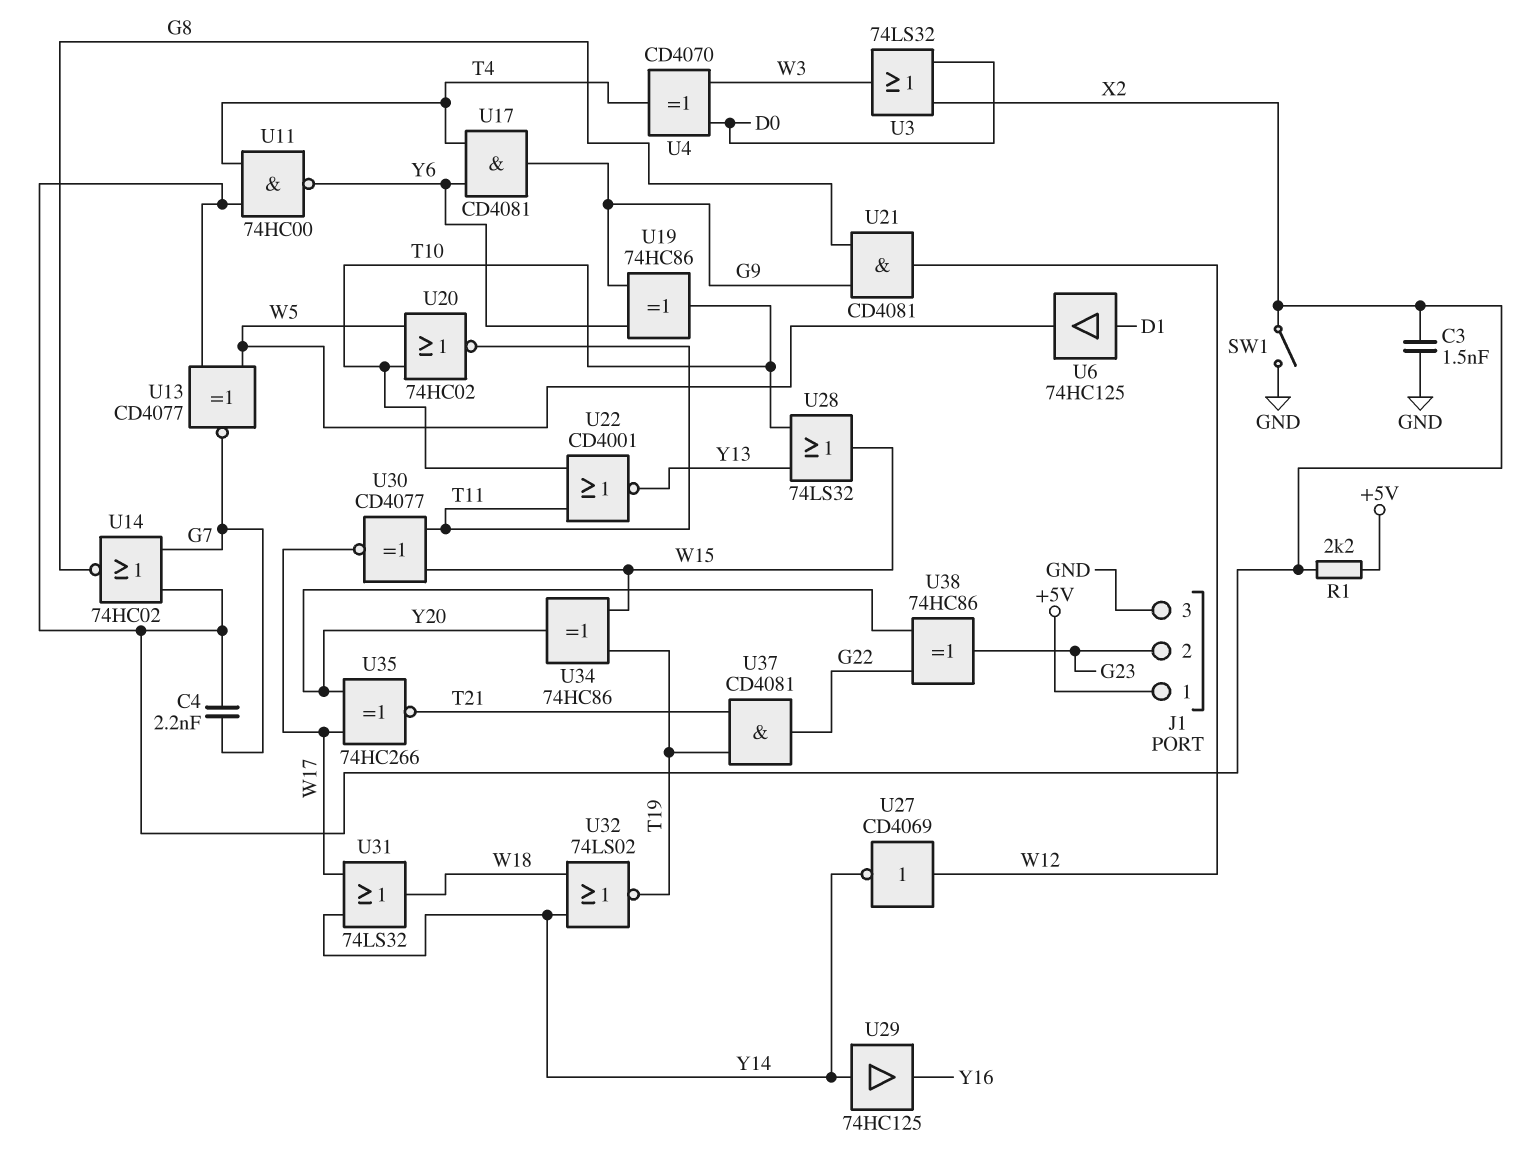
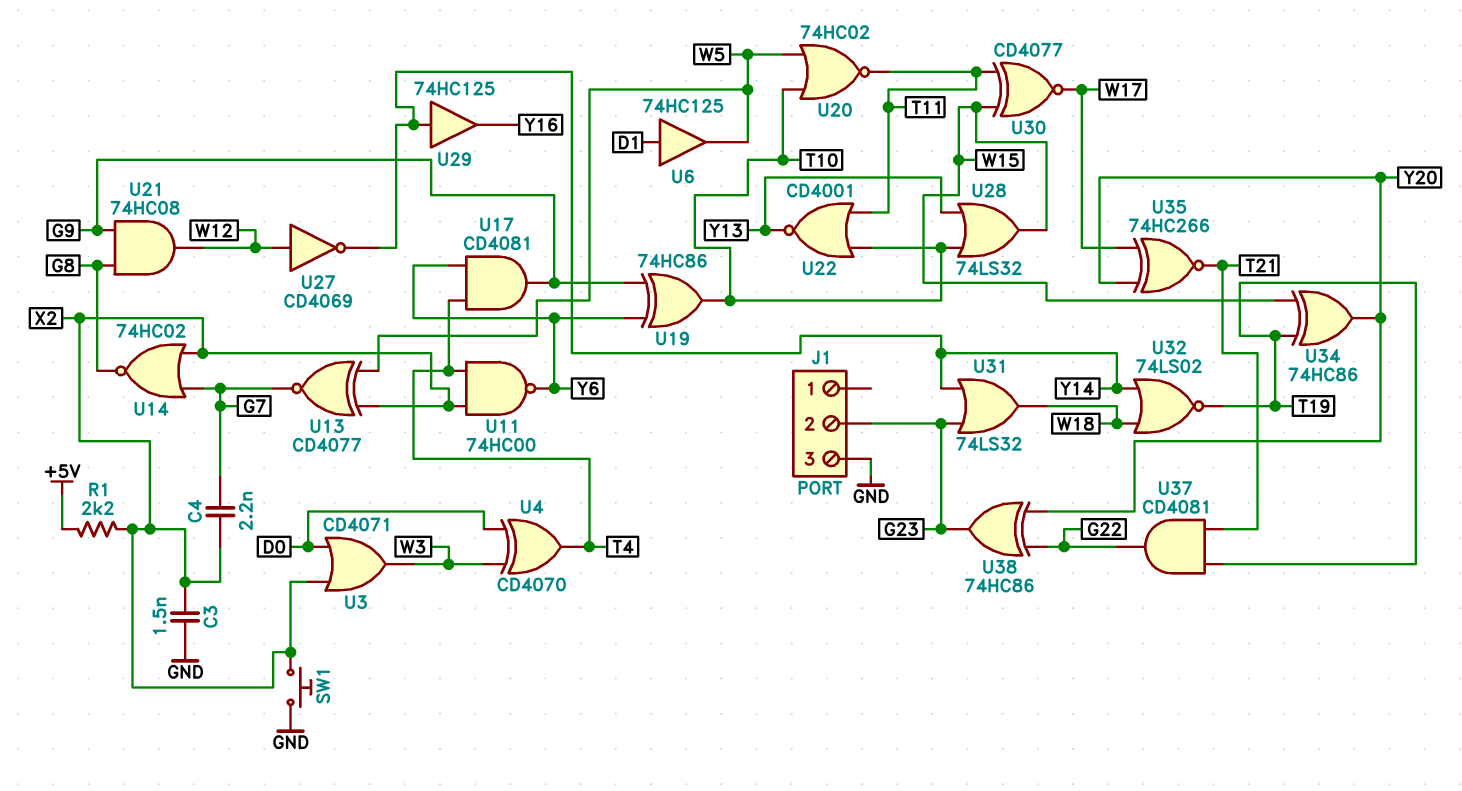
J1 pin 1: +5V -> none
SW1: switch (GND, X2) -> button (GND, X2)
U3: OR 74LS32 (in D0, in X2, out W3) -> OR CD4071 (in D0, in X2, out W3)
U21: AND CD4081 (in G8, in G9, out W12) -> AND 74HC08 (in G8, in G9, out W12)
U31: OR 74LS32 (in W17, in Y14, out W18) -> OR 74LS32 (in G23, in Y14, out W18)

